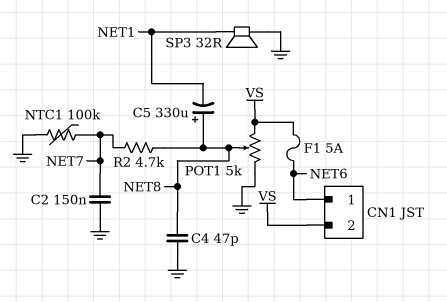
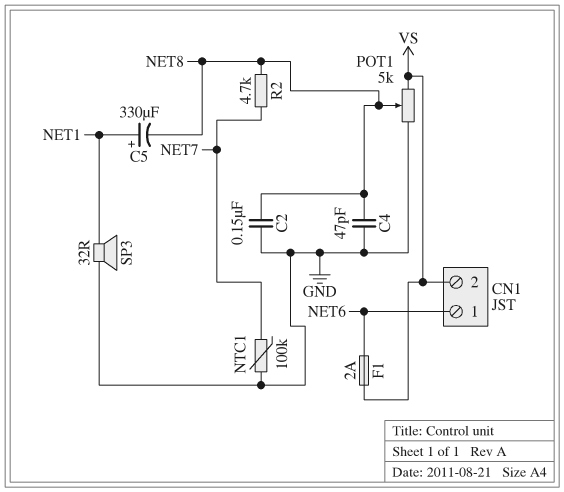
C2: 150nF (GND, NET7) -> 150nF (GND, NET8)
C5: 330uF (plus NET8, minus NET1) -> 330uF (plus NET1, minus NET8)
F1: 5A (NET6, VS) -> 2A (NET6, VS)

